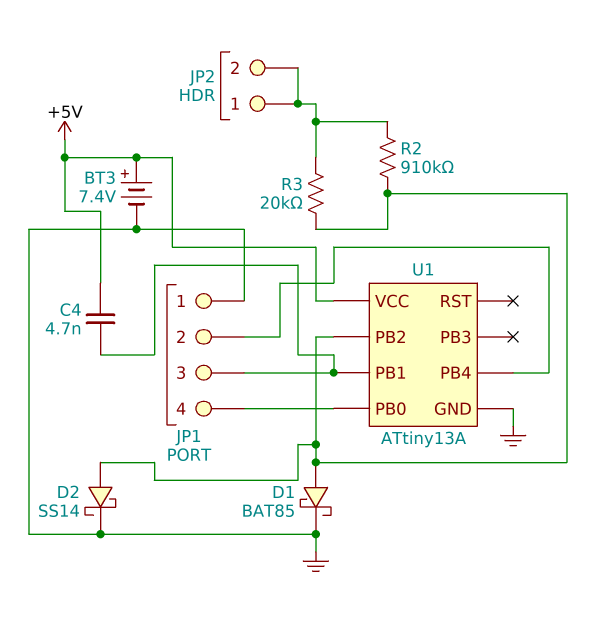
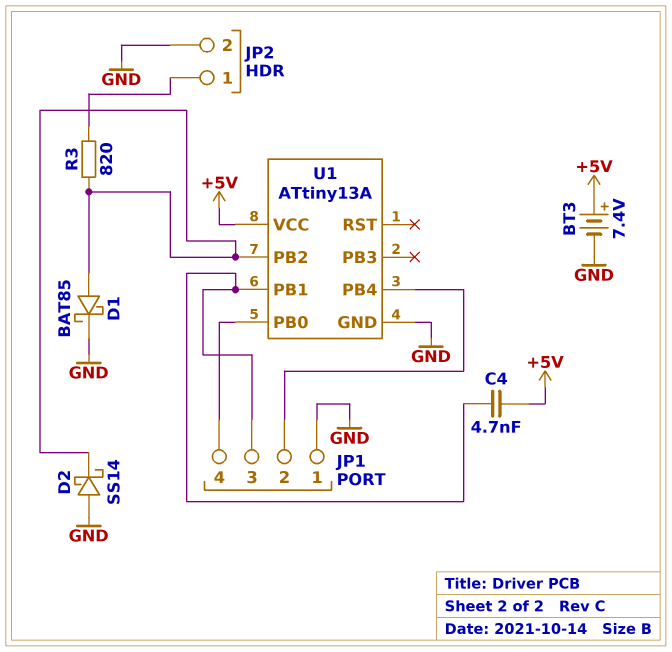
D2: schottky SS14 (A U1/PB2, K GND) -> schottky SS14 (A GND, K U1/PB2)
JP2 pin 2: JP2/1 -> GND
R2: 910k (JP2/1, U1/PB2) -> none
R3: 20k (JP2/1, U1/PB2) -> 820 (JP2/1, U1/PB2)

